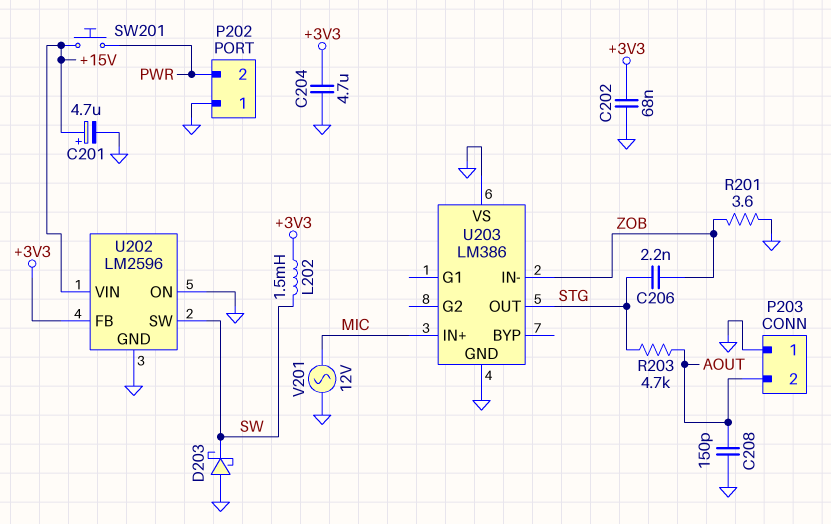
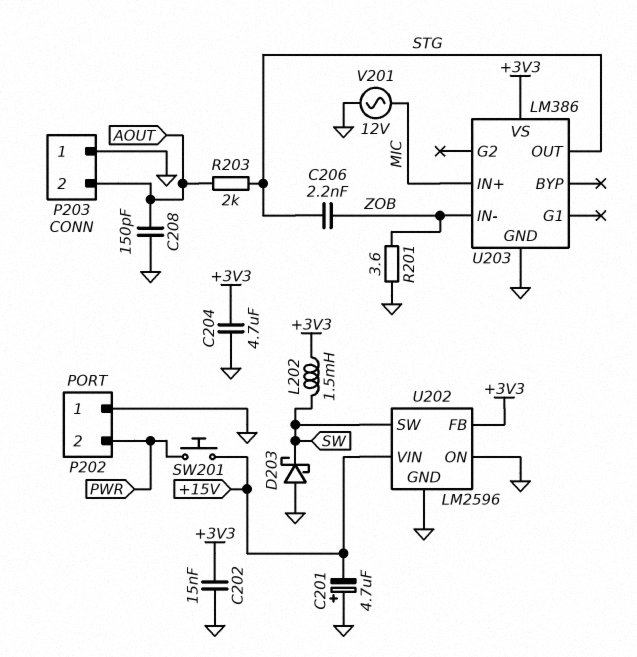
C201: 4.7uF (plus +15V, minus GND) -> 4.7uF (plus GND, minus +15V)
C202: 68nF (+3V3, GND) -> 15nF (+3V3, GND)
R203: 4.7k (AOUT, STG) -> 2k (AOUT, STG)
U203 pin VS: GND -> +3V3

